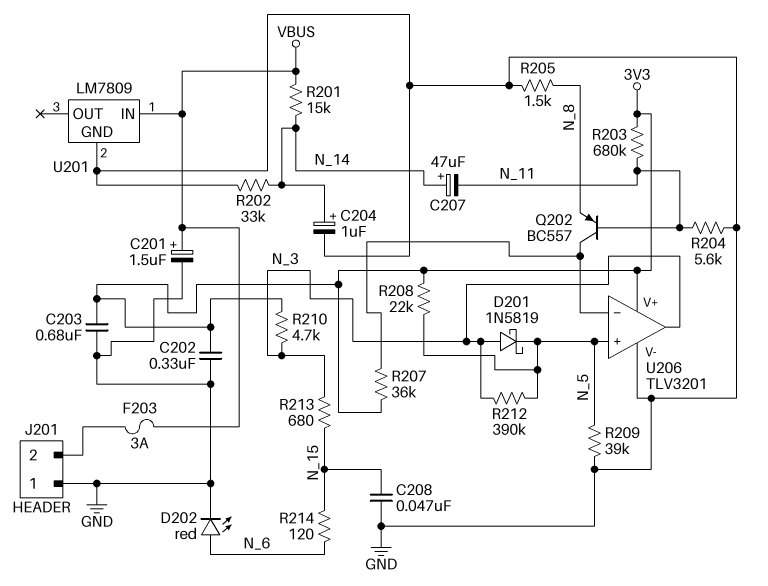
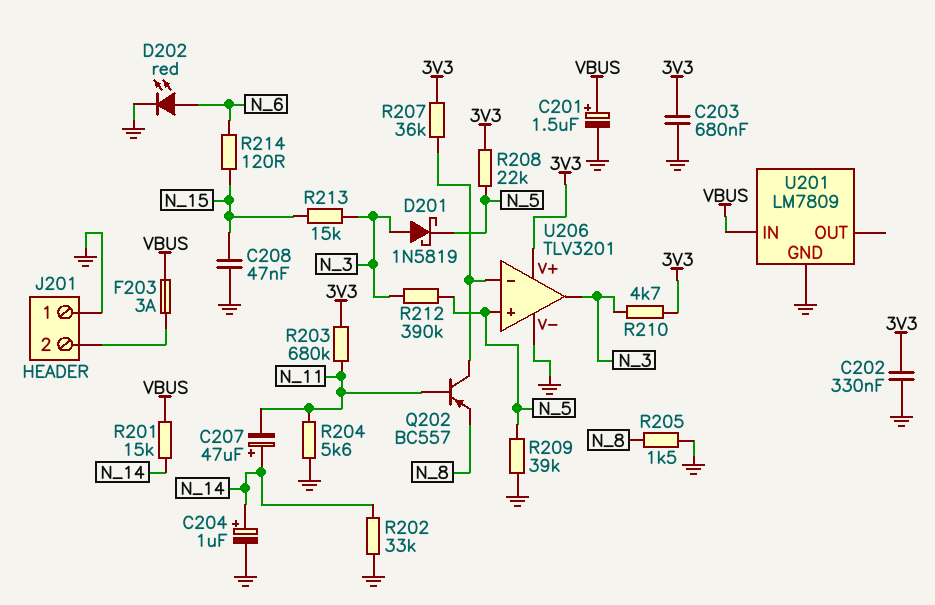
R213: 680 (N_3, N_15) -> 15k (N_3, N_15)

